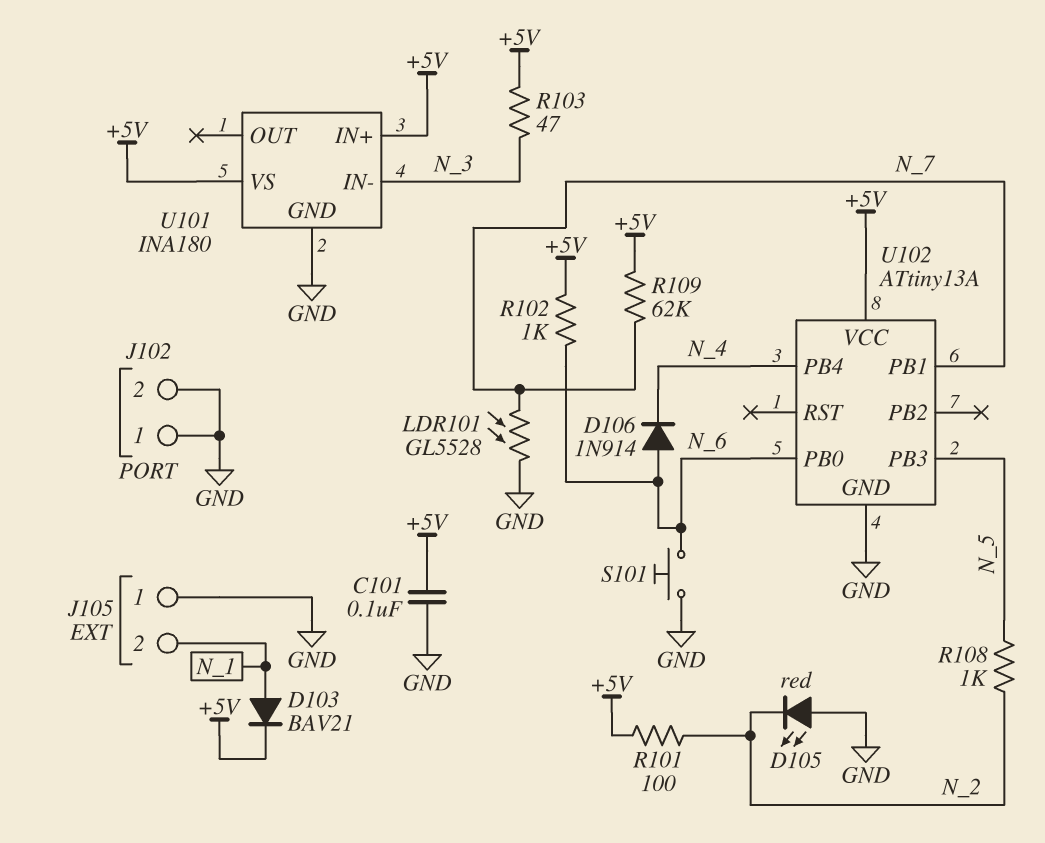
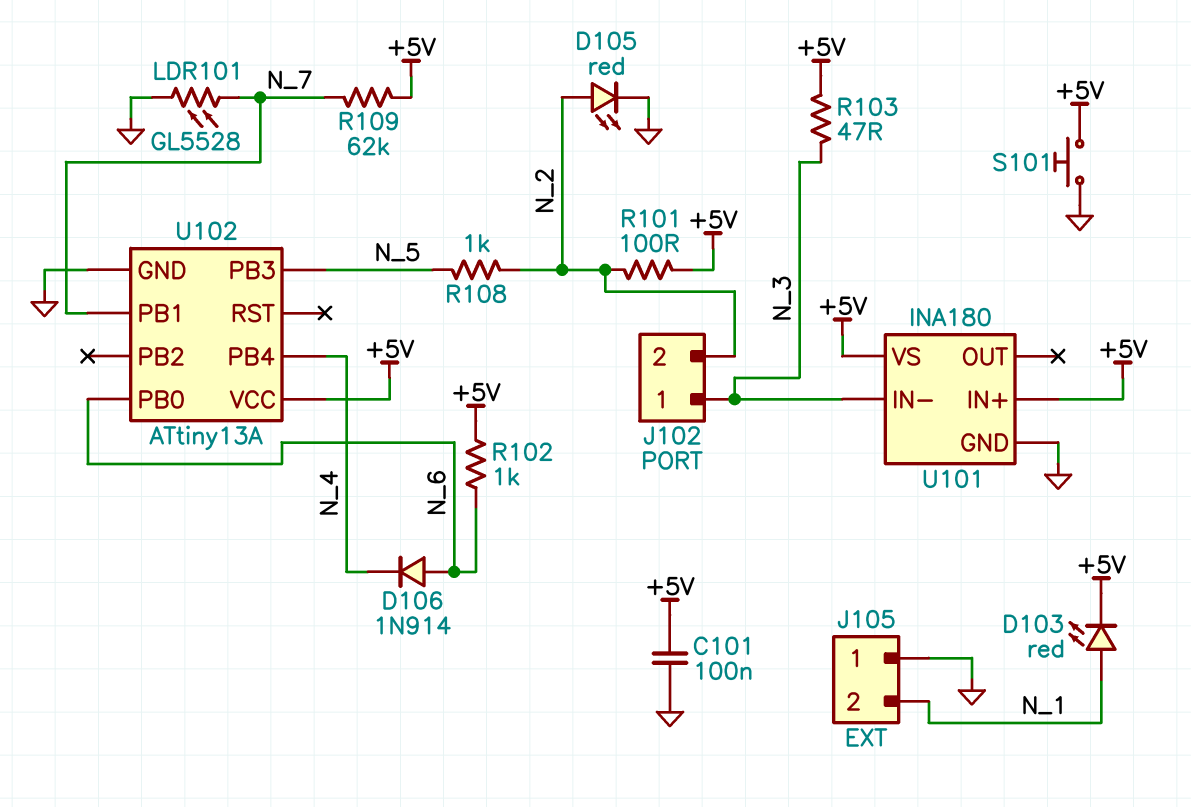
D103: diode BAV21 (A N_1, K +5V) -> LED red (A N_1, K +5V)
D105: LED red (A GND, K N_2) -> LED red (A N_2, K GND)
J102 pin 1: GND -> N_3
J102 pin 2: GND -> N_2
S101: button (GND, N_6) -> button (+5V, GND)

